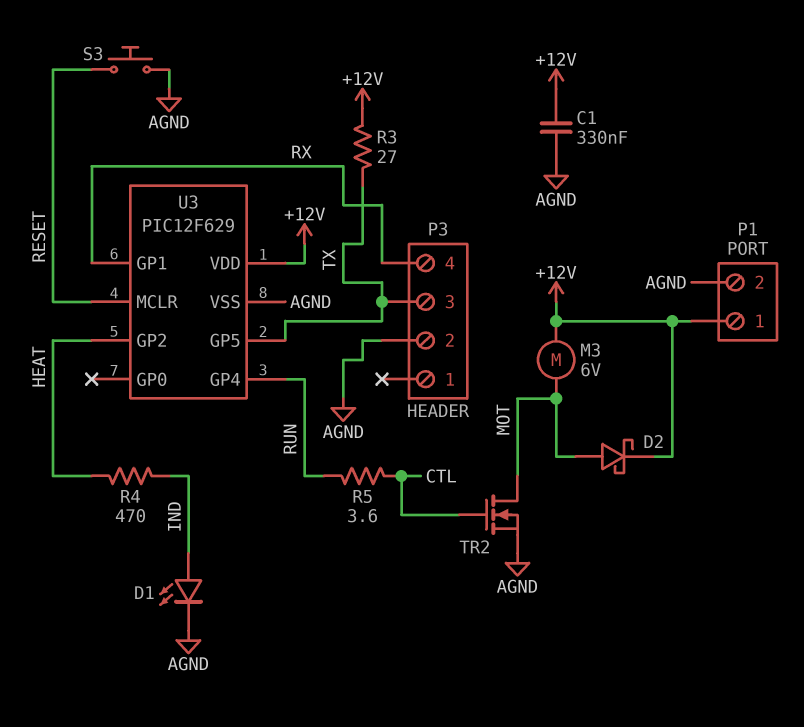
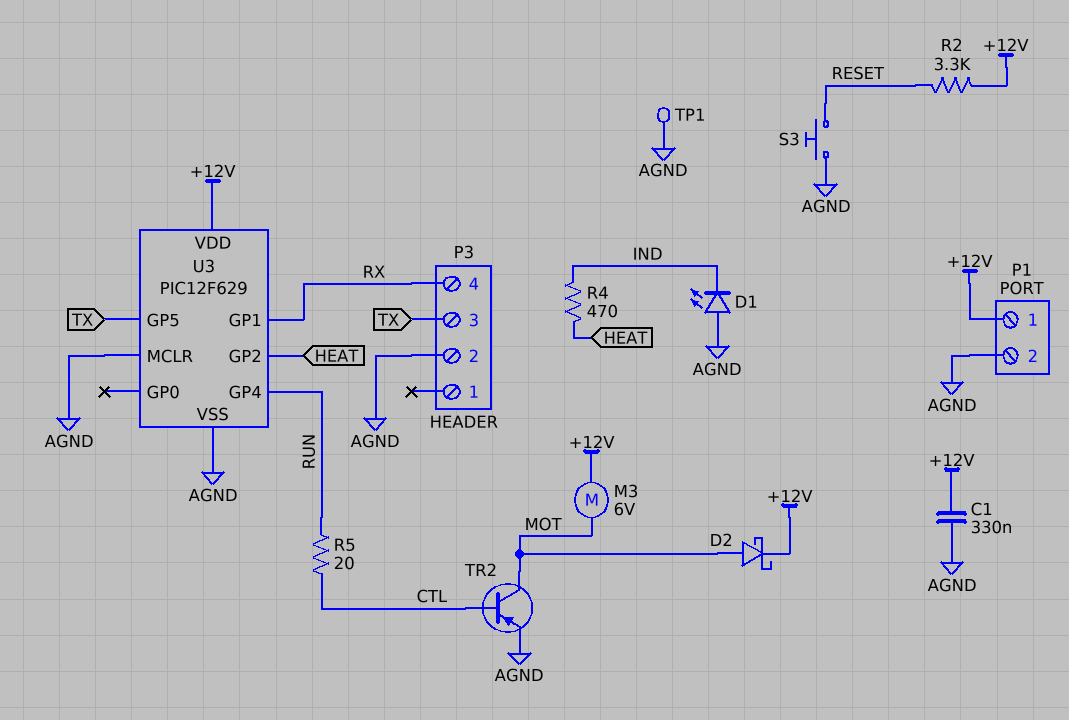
D1: LED (A IND, K AGND) -> LED (A AGND, K IND)
R2: none -> 3.3k (+12V, RESET)
R3: 27 (+12V, TX) -> none
R5: 3.6 (CTL, RUN) -> 20 (CTL, RUN)
TP1: none -> test point (AGND)
TR2: NMOS (G CTL, D MOT, S AGND) -> PNP (B CTL, C MOT, E AGND)
U3 pin MCLR: RESET -> AGND

